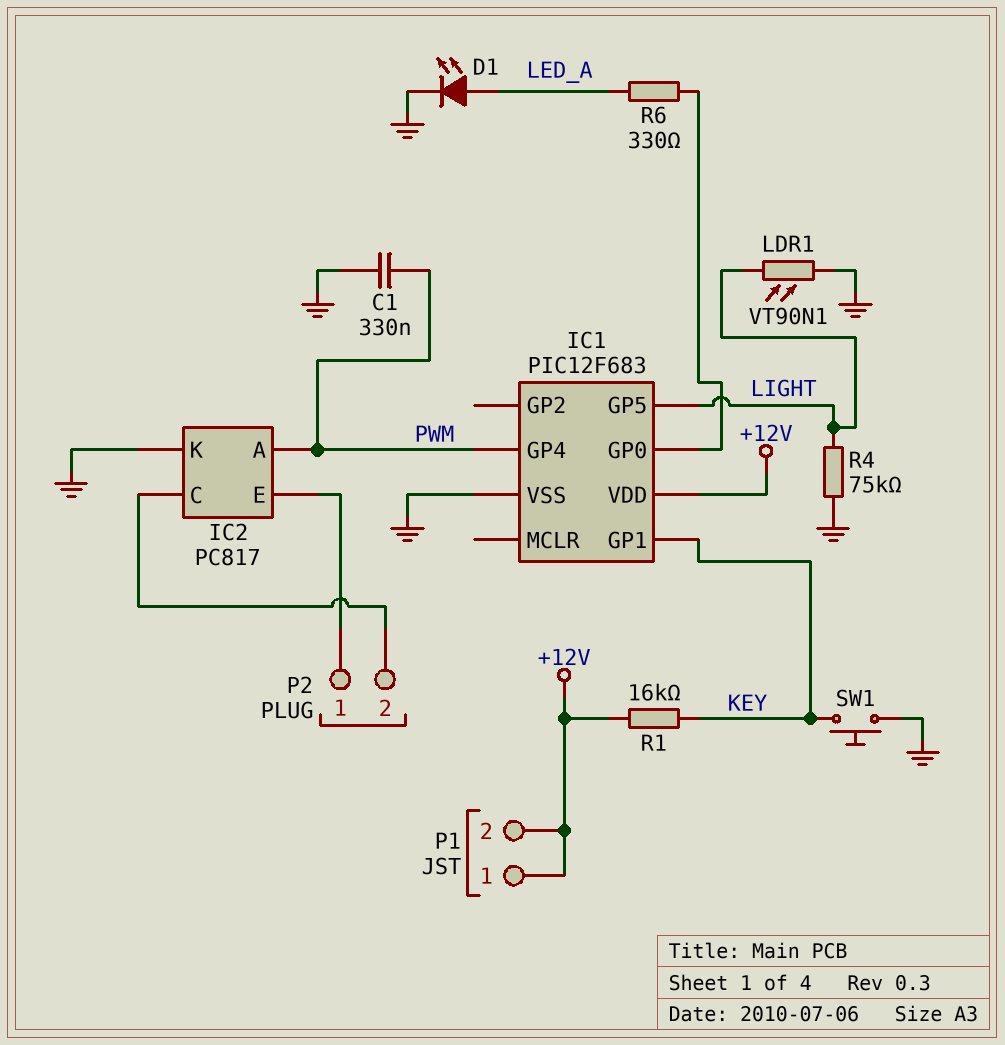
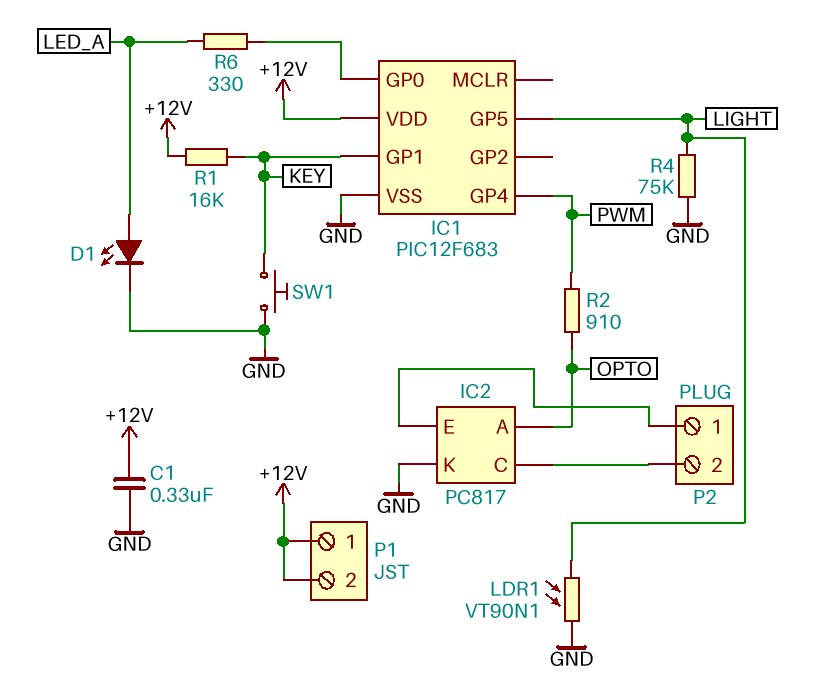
C1: 330nF (GND, PWM) -> 330nF (+12V, GND)
IC2 pin A: PWM -> OPTO
R2: none -> 910 (OPTO, PWM)

